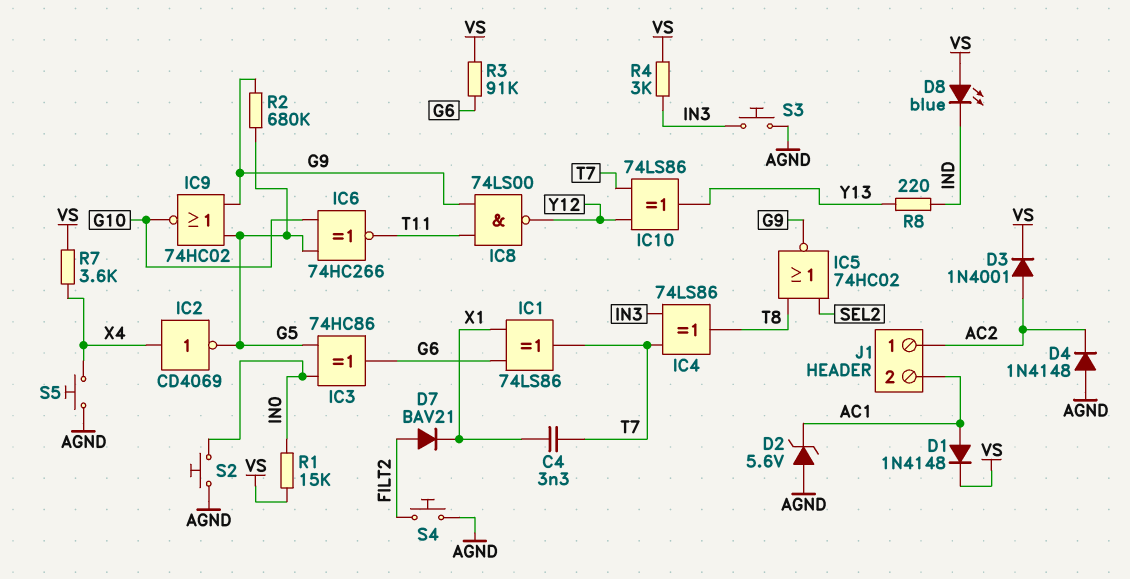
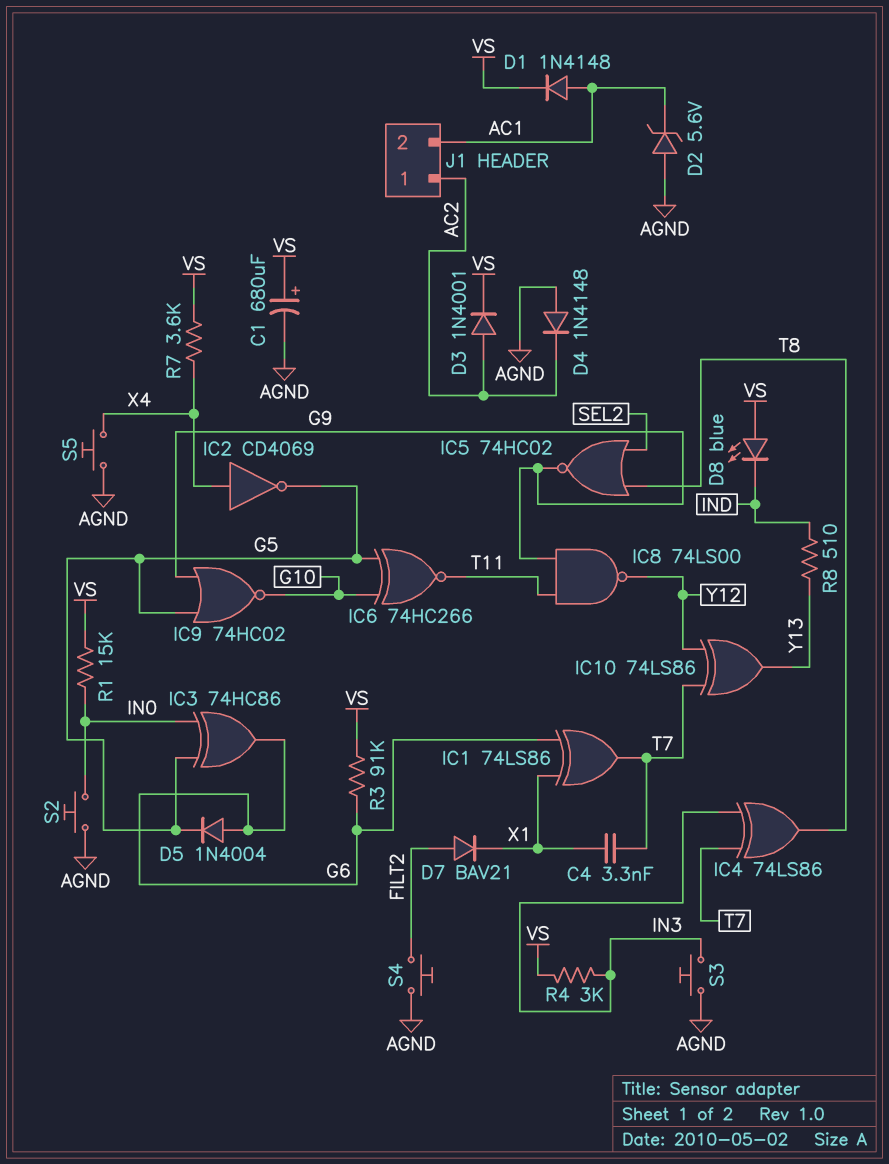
C1: none -> 680uF (plus VS, minus AGND)
D5: none -> diode 1N4004 (A G6, K G5)
R2: 680k (G5, G9) -> none
R8: 220 (IND, Y13) -> 510 (IND, Y13)

